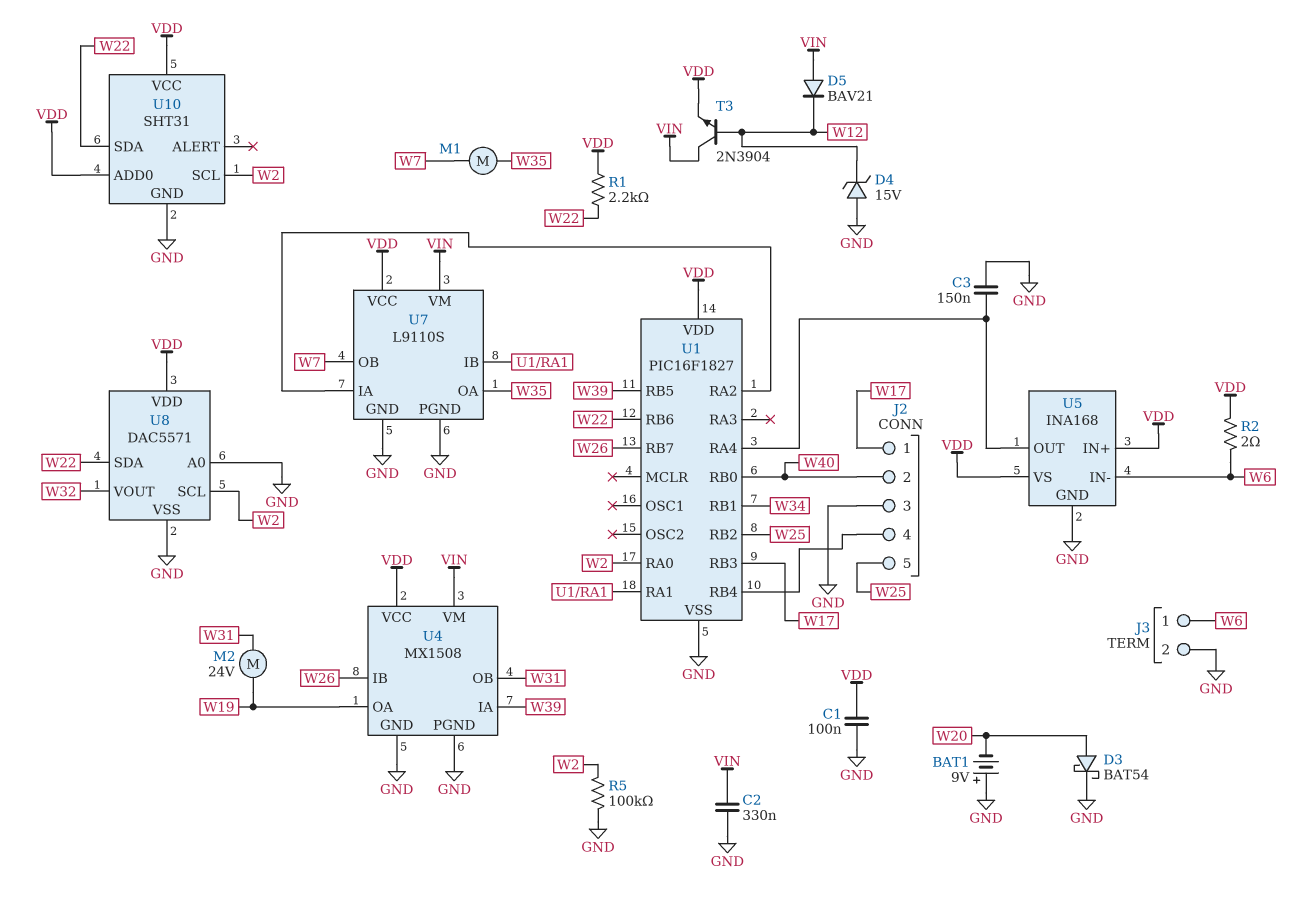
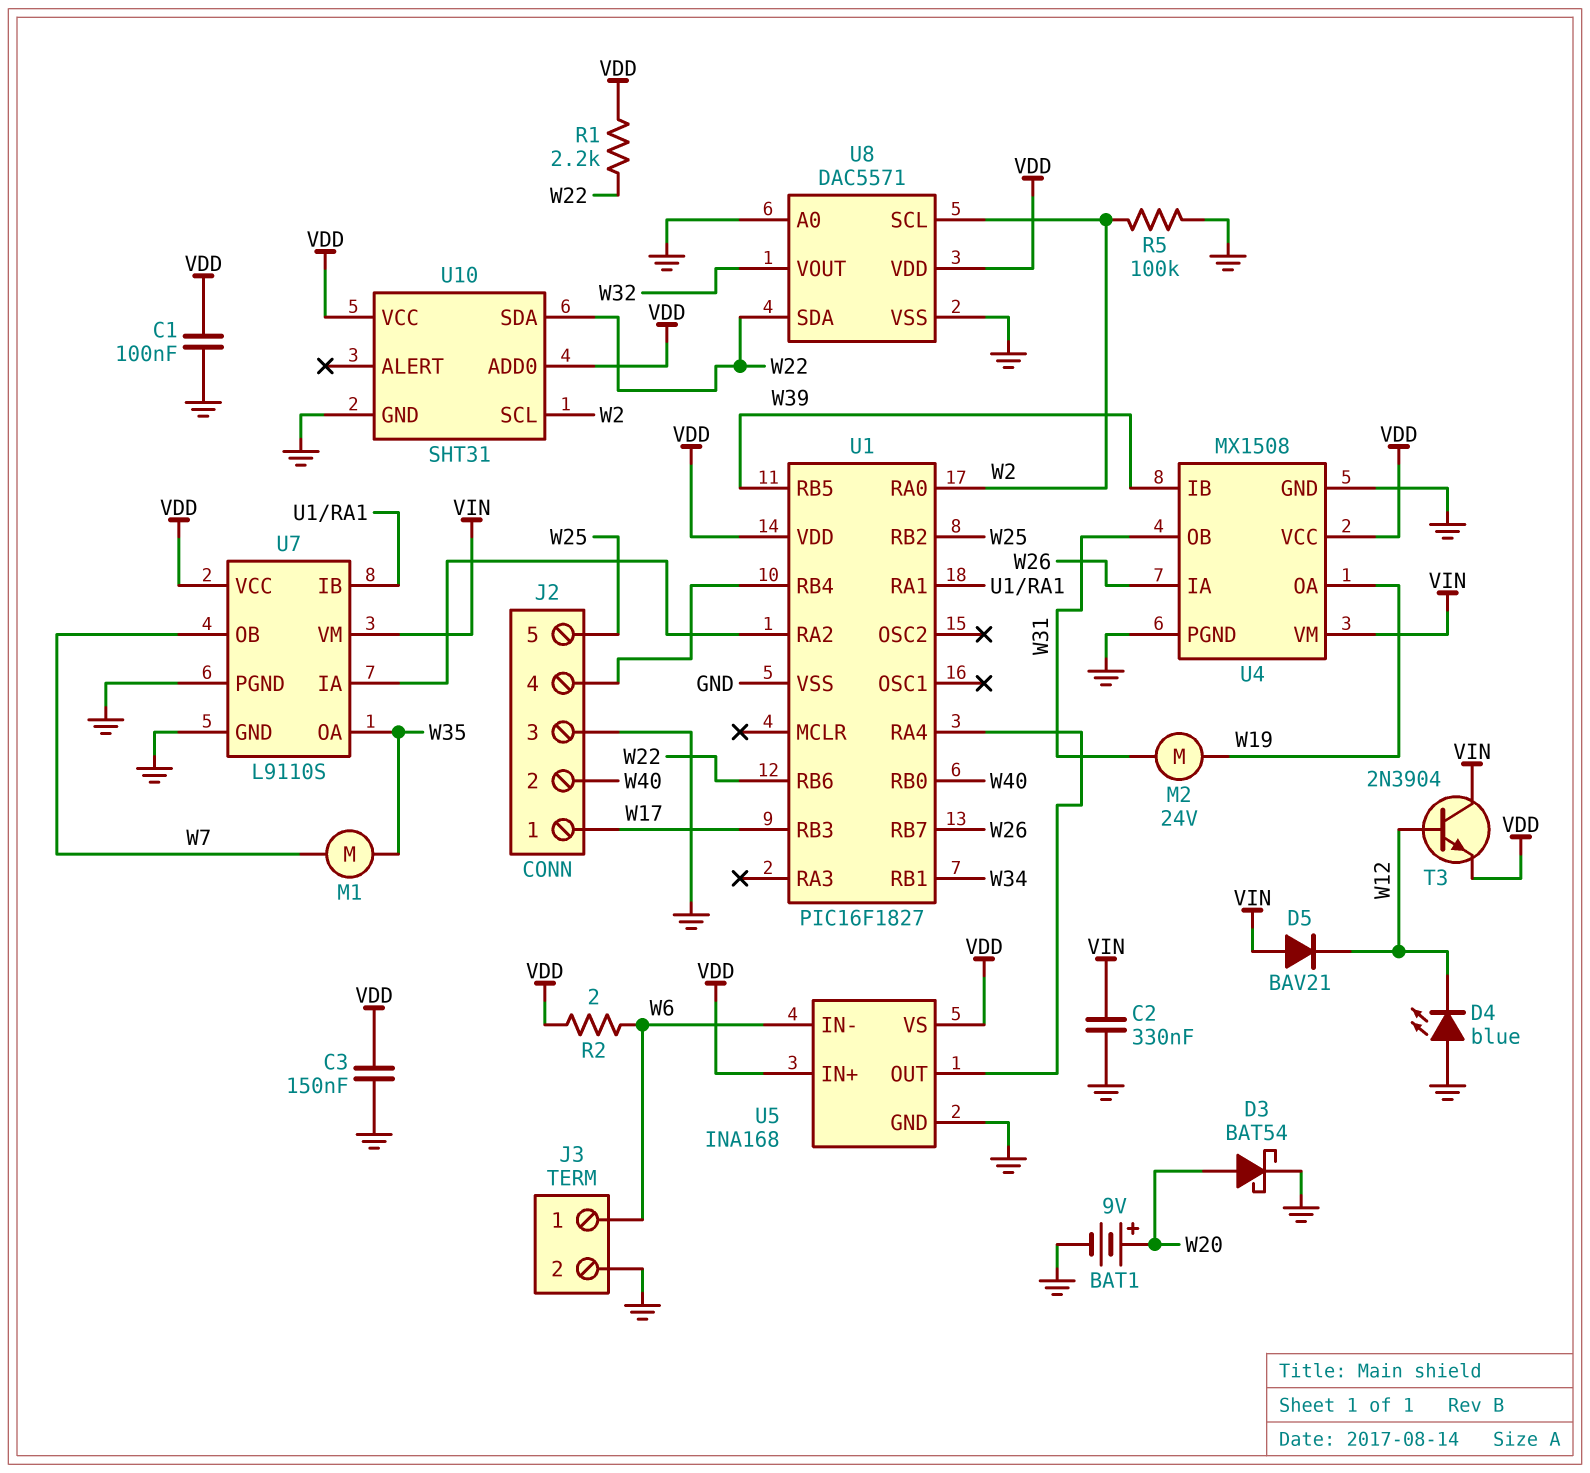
BAT1: 9V (plus GND, minus W20) -> 9V (plus W20, minus GND)
C3: 150nF (GND, U1/RA4) -> 150nF (GND, VDD)
D4: zener 15V (A GND, K W12) -> LED blue (A GND, K W12)
U4 pin IA: W39 -> W26
U4 pin IB: W26 -> W39

